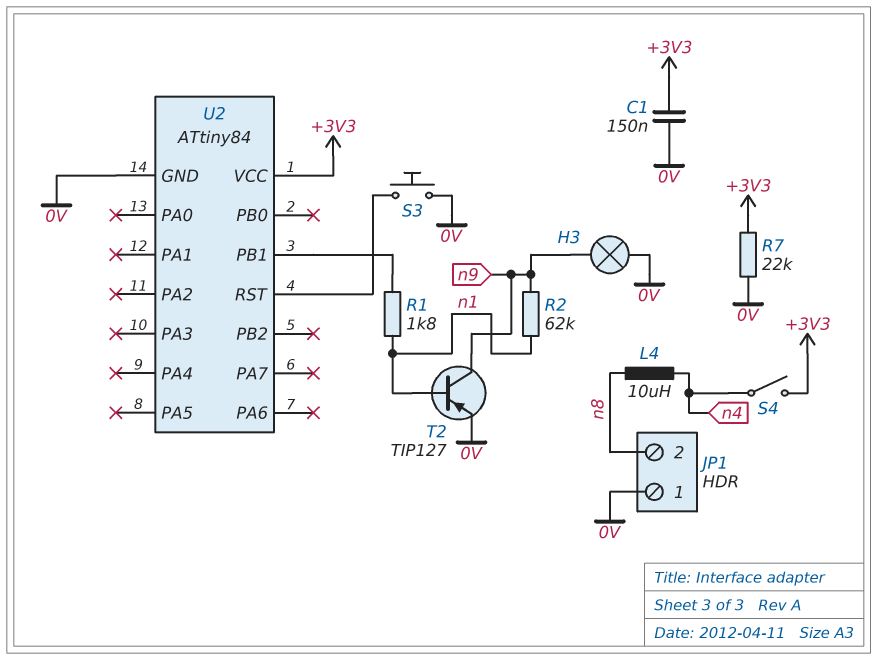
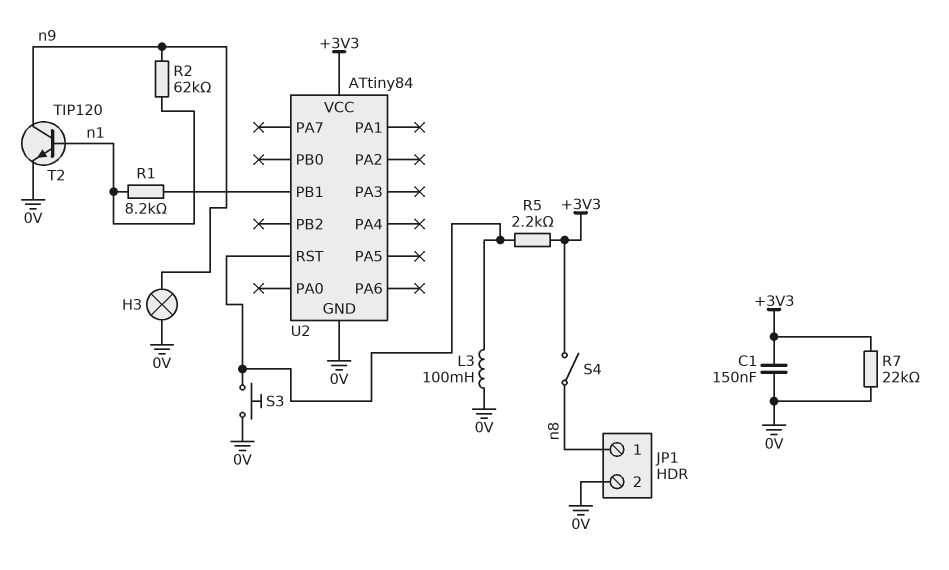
JP1 pin 1: 0V -> n8
JP1 pin 2: n8 -> 0V
L3: none -> 100mH (0V, U2/RST)
L4: 10uH (n4, n8) -> none
R1: 1.8k (U2/PB1, n1) -> 8.2k (U2/PB1, n1)
R5: none -> 2.2k (+3V3, U2/RST)
S4: switch (+3V3, n4) -> switch (+3V3, n8)
T2: PNP TIP127 (B n1, C n9, E 0V) -> NPN TIP120 (B n1, C n9, E 0V)

